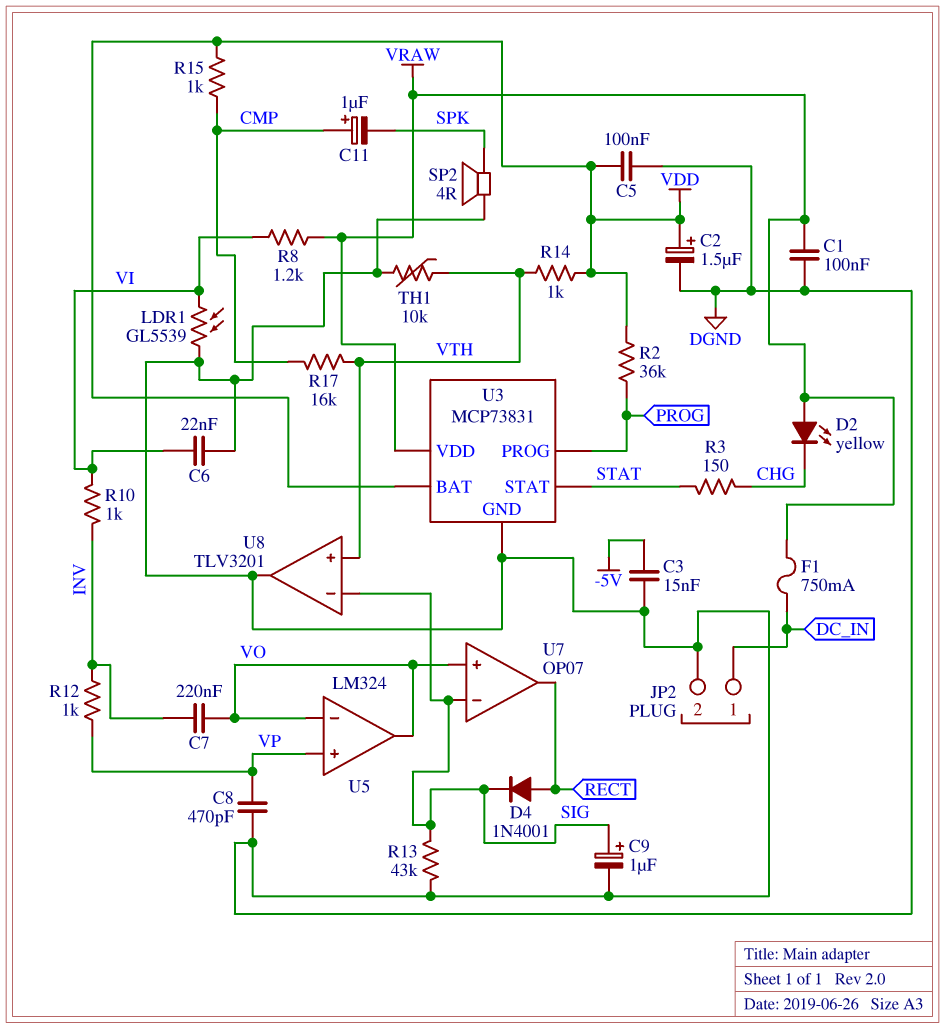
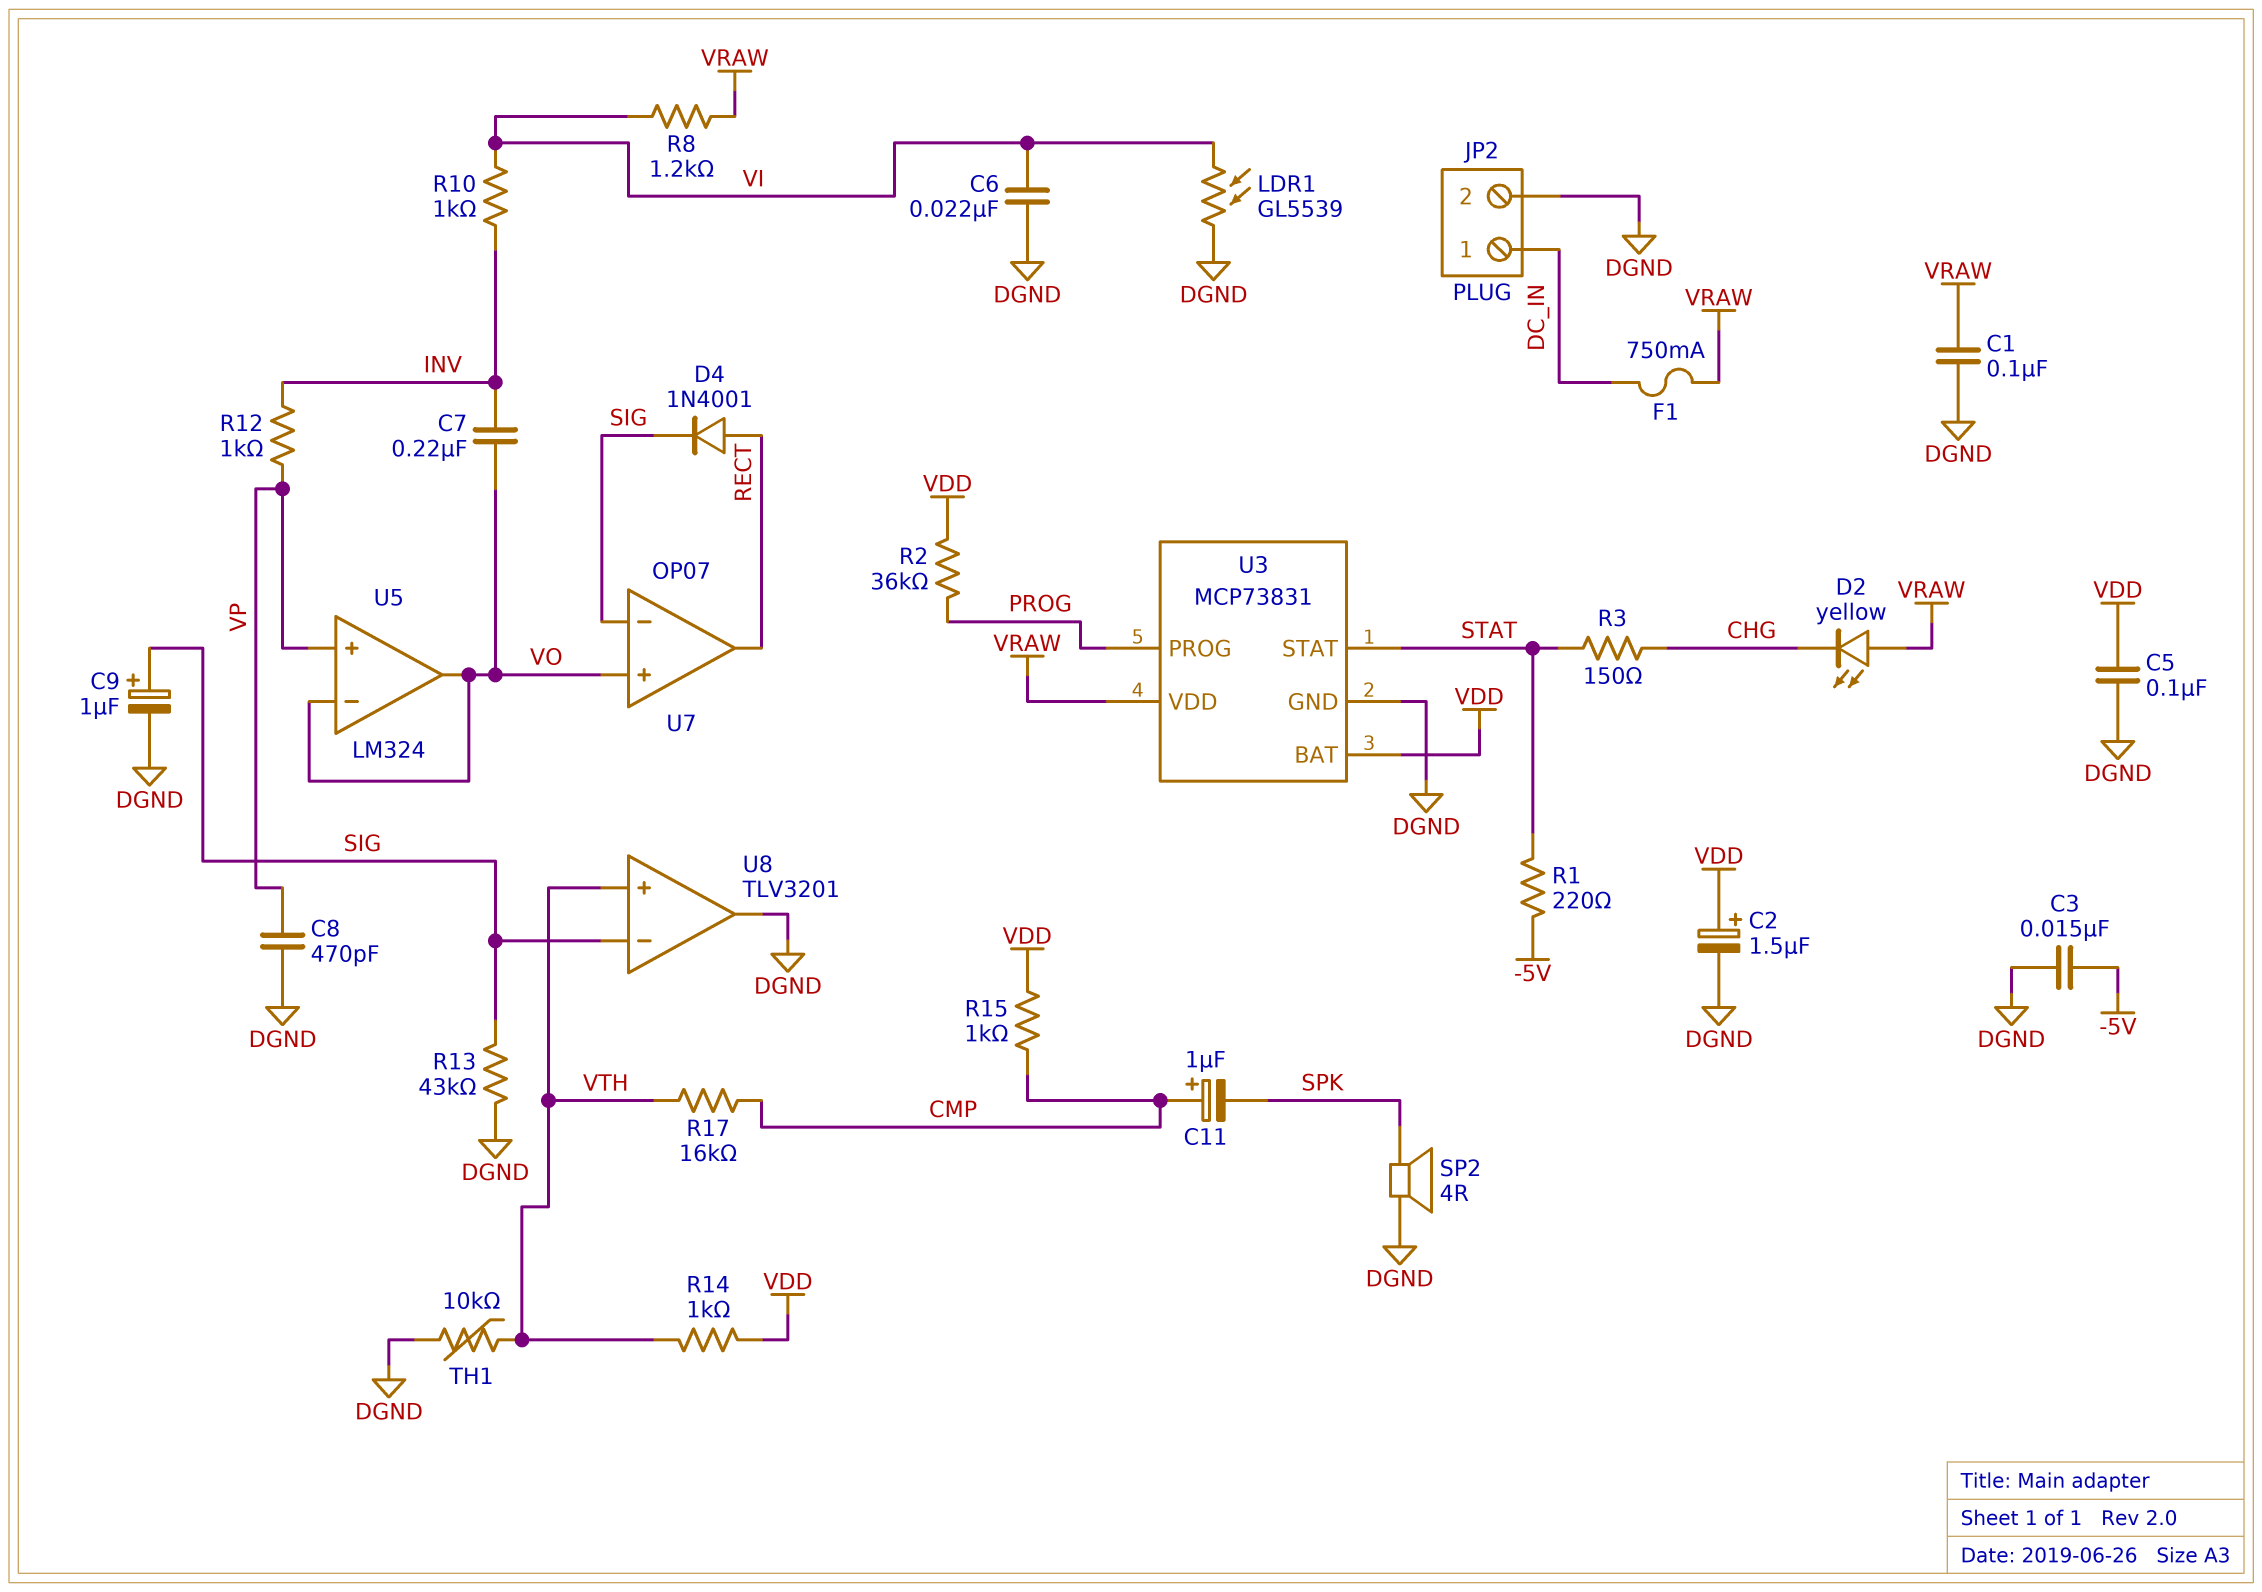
R1: none -> 220 (-5V, STAT)

